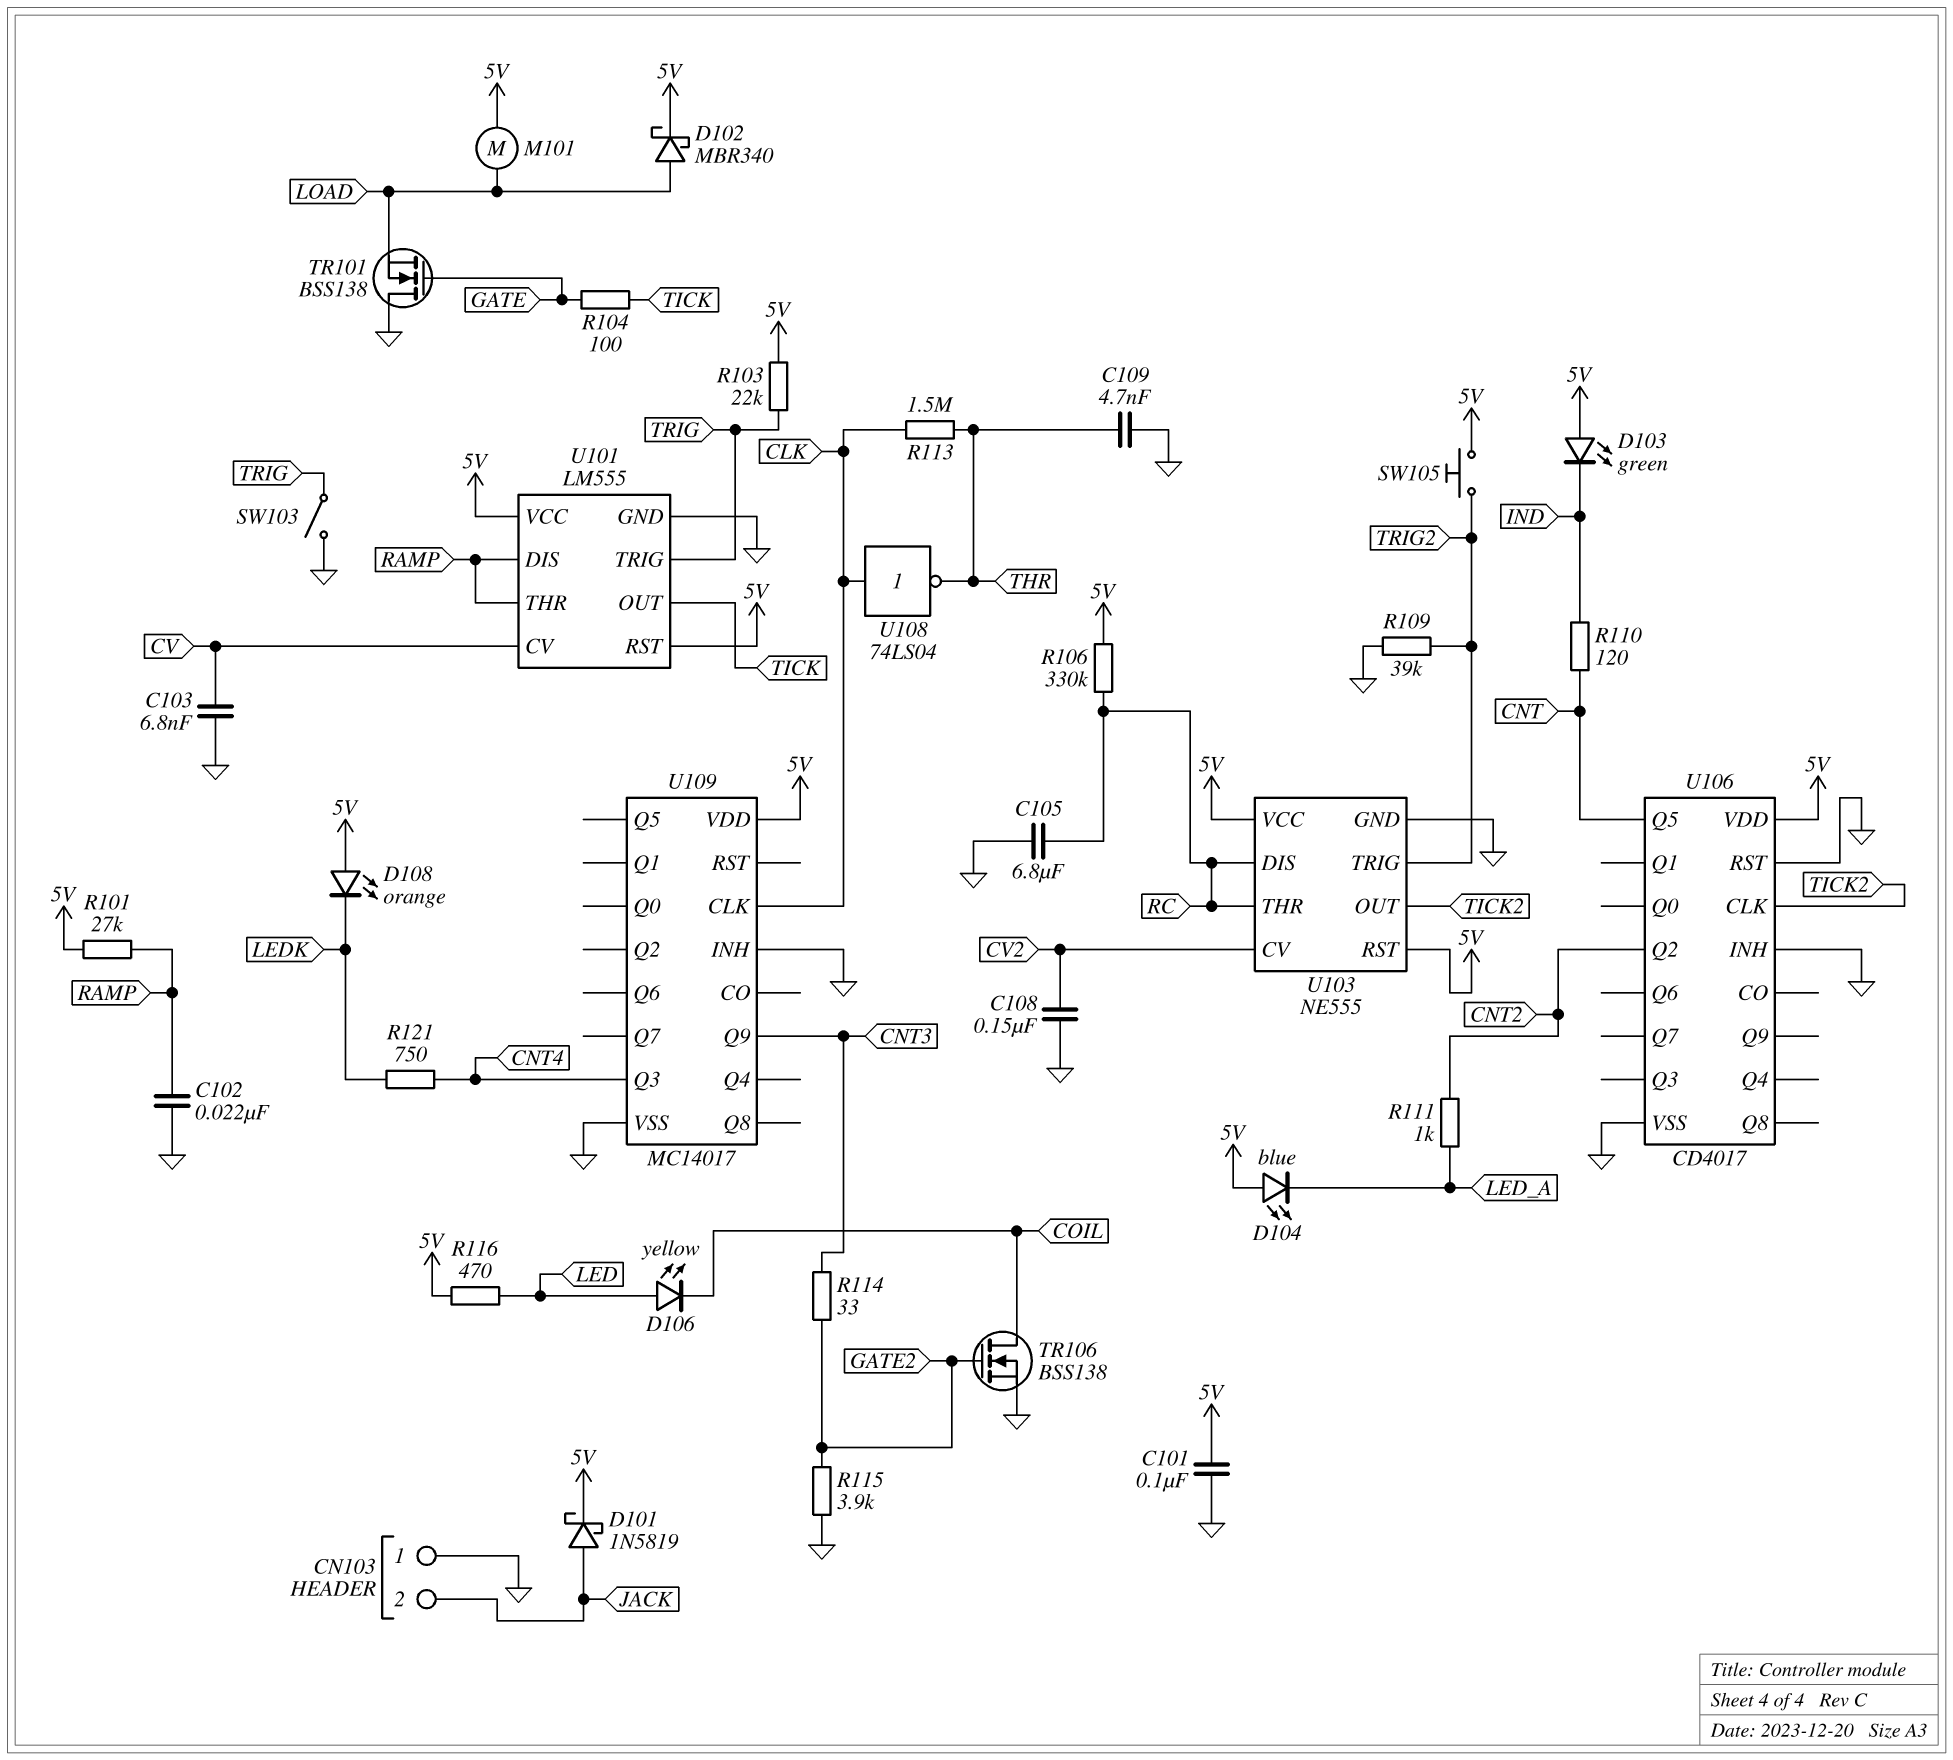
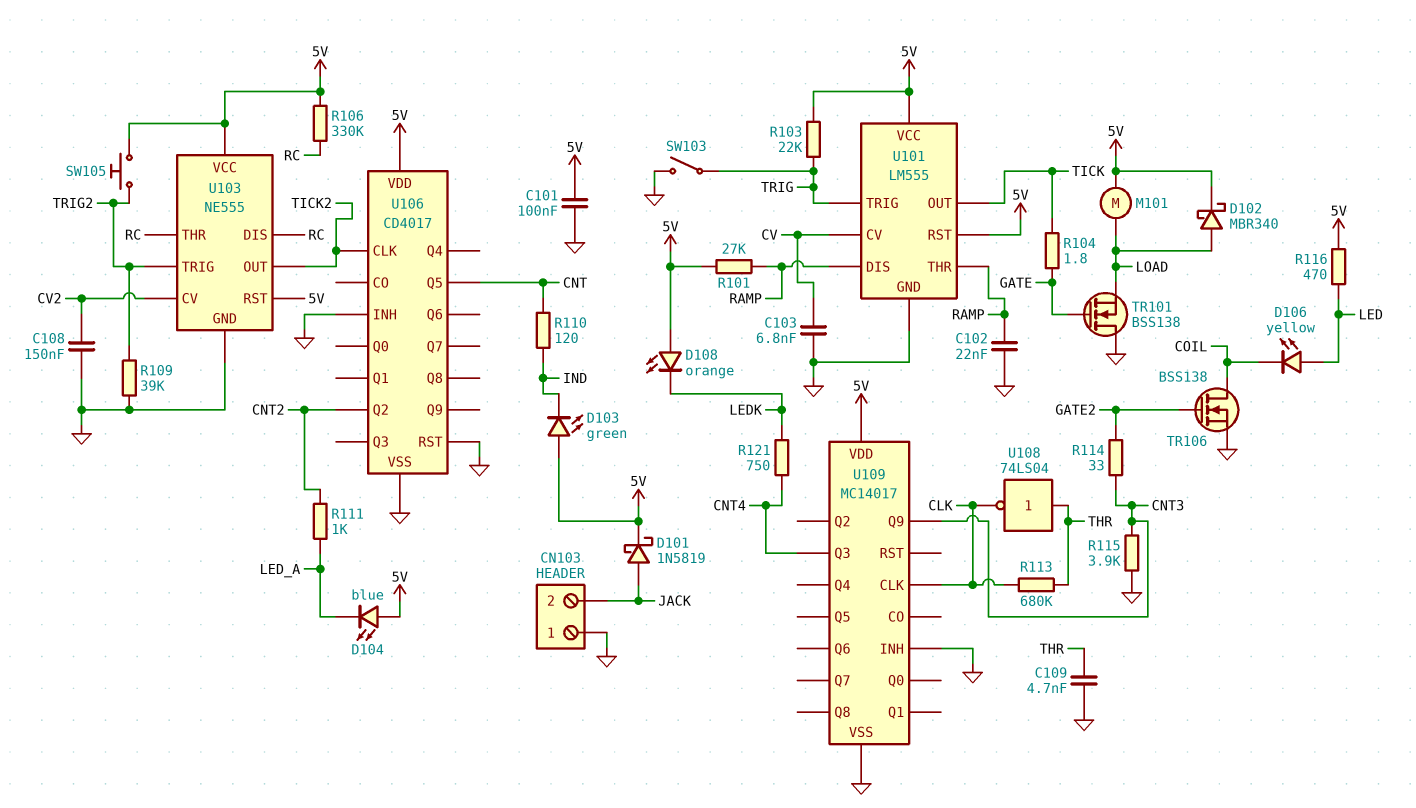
C105: 6.8uF (GND, RC) -> none
R104: 100 (GATE, TICK) -> 1.8 (GATE, TICK)
R113: 1.5M (CLK, THR) -> 680k (CLK, THR)
R115: 3.9k (GATE2, GND) -> 3.9k (CNT3, GND)
U108: NOT 74LS04 (in CLK, out THR) -> NOT 74LS04 (in THR, out CLK)

